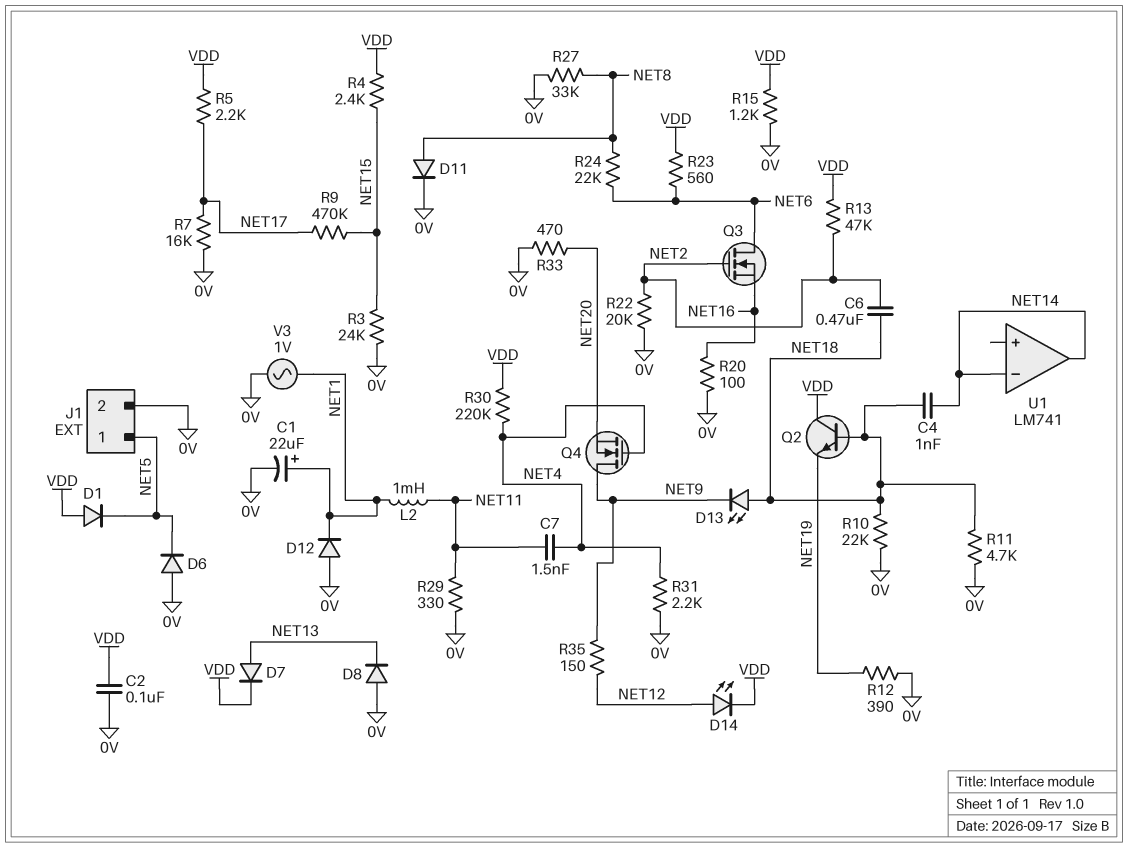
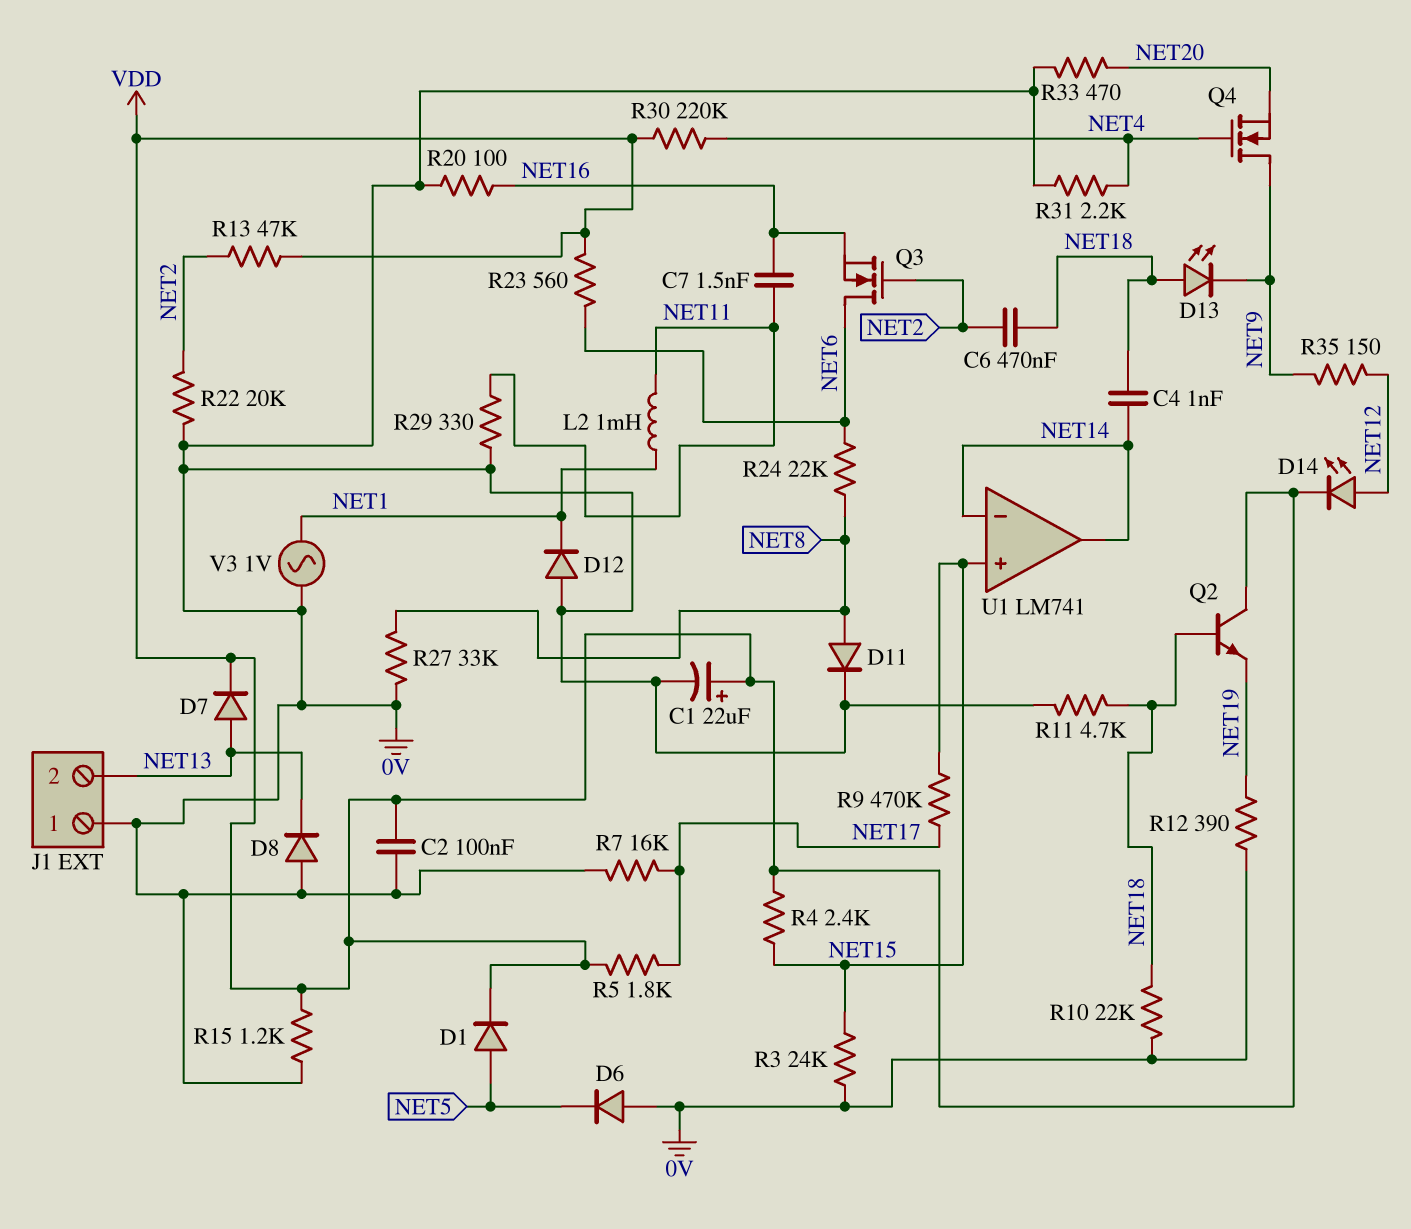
C1: 22uF (plus NET1, minus 0V) -> 22uF (plus VDD, minus 0V)
C7: 1.5nF (NET4, NET11) -> 1.5nF (NET11, NET16)
D1: diode (A VDD, K NET5) -> diode (A NET5, K VDD)
J1 pin 1: NET5 -> 0V
J1 pin 2: 0V -> NET13
R5: 2.2k (NET17, VDD) -> 1.8k (NET17, VDD)
U1 pin in+: none -> NET15

